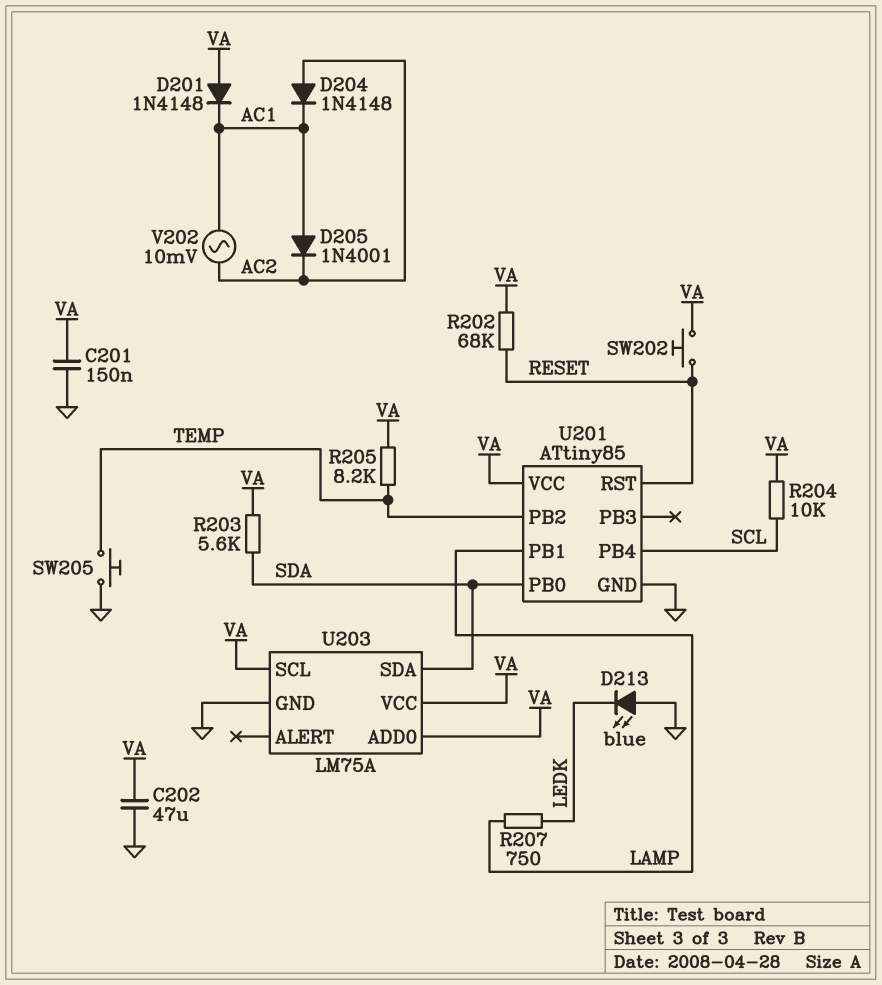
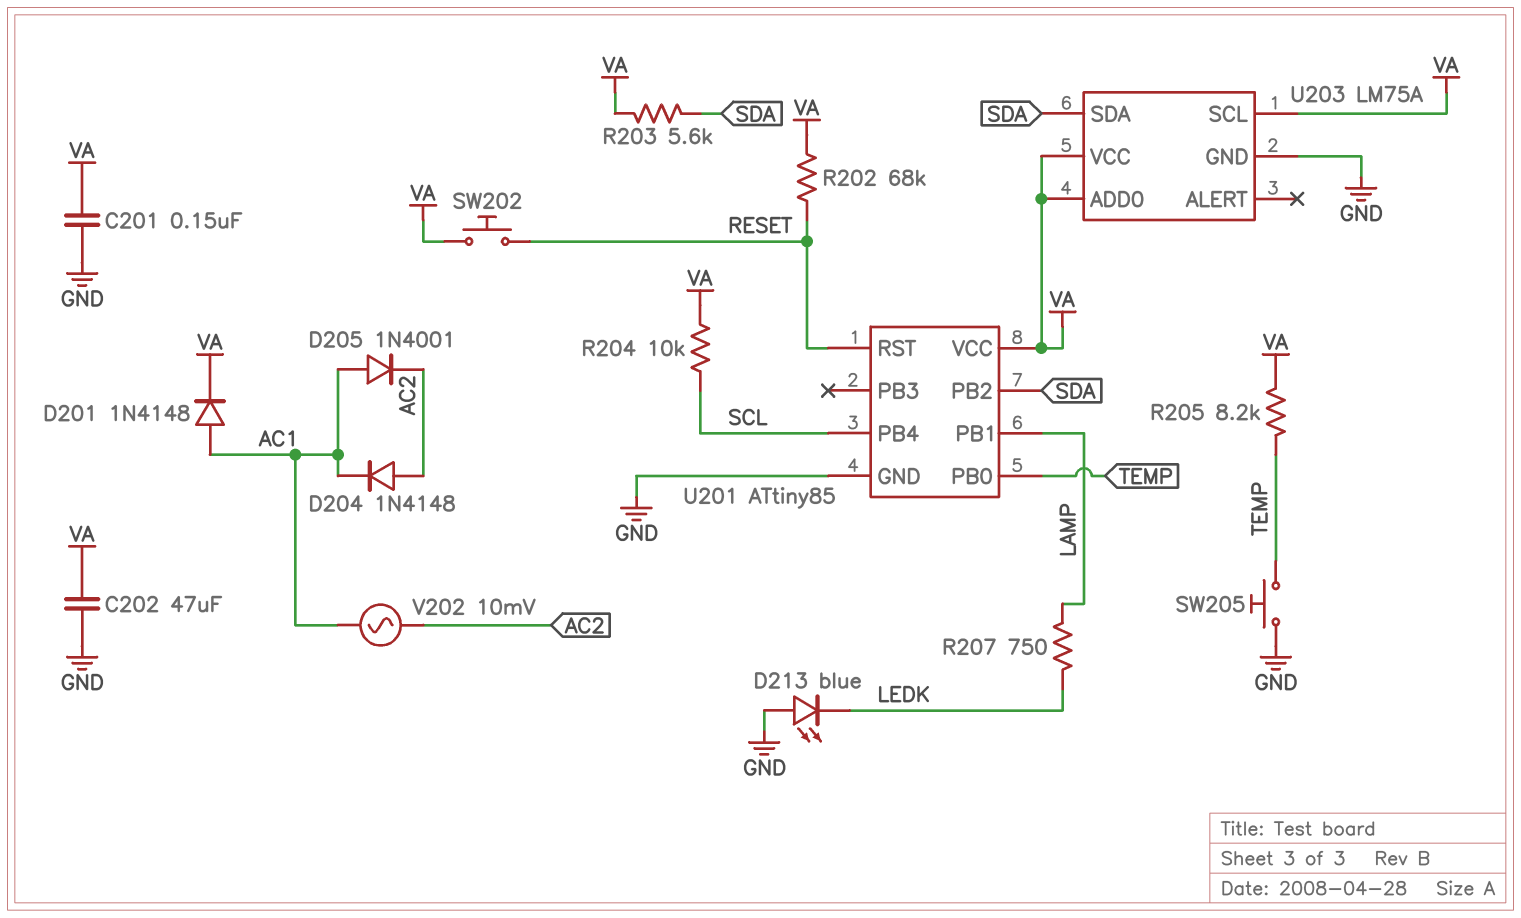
D201: diode 1N4148 (A VA, K AC1) -> diode 1N4148 (A AC1, K VA)
U201 pin PB0: SDA -> TEMP
U201 pin PB2: TEMP -> SDA

